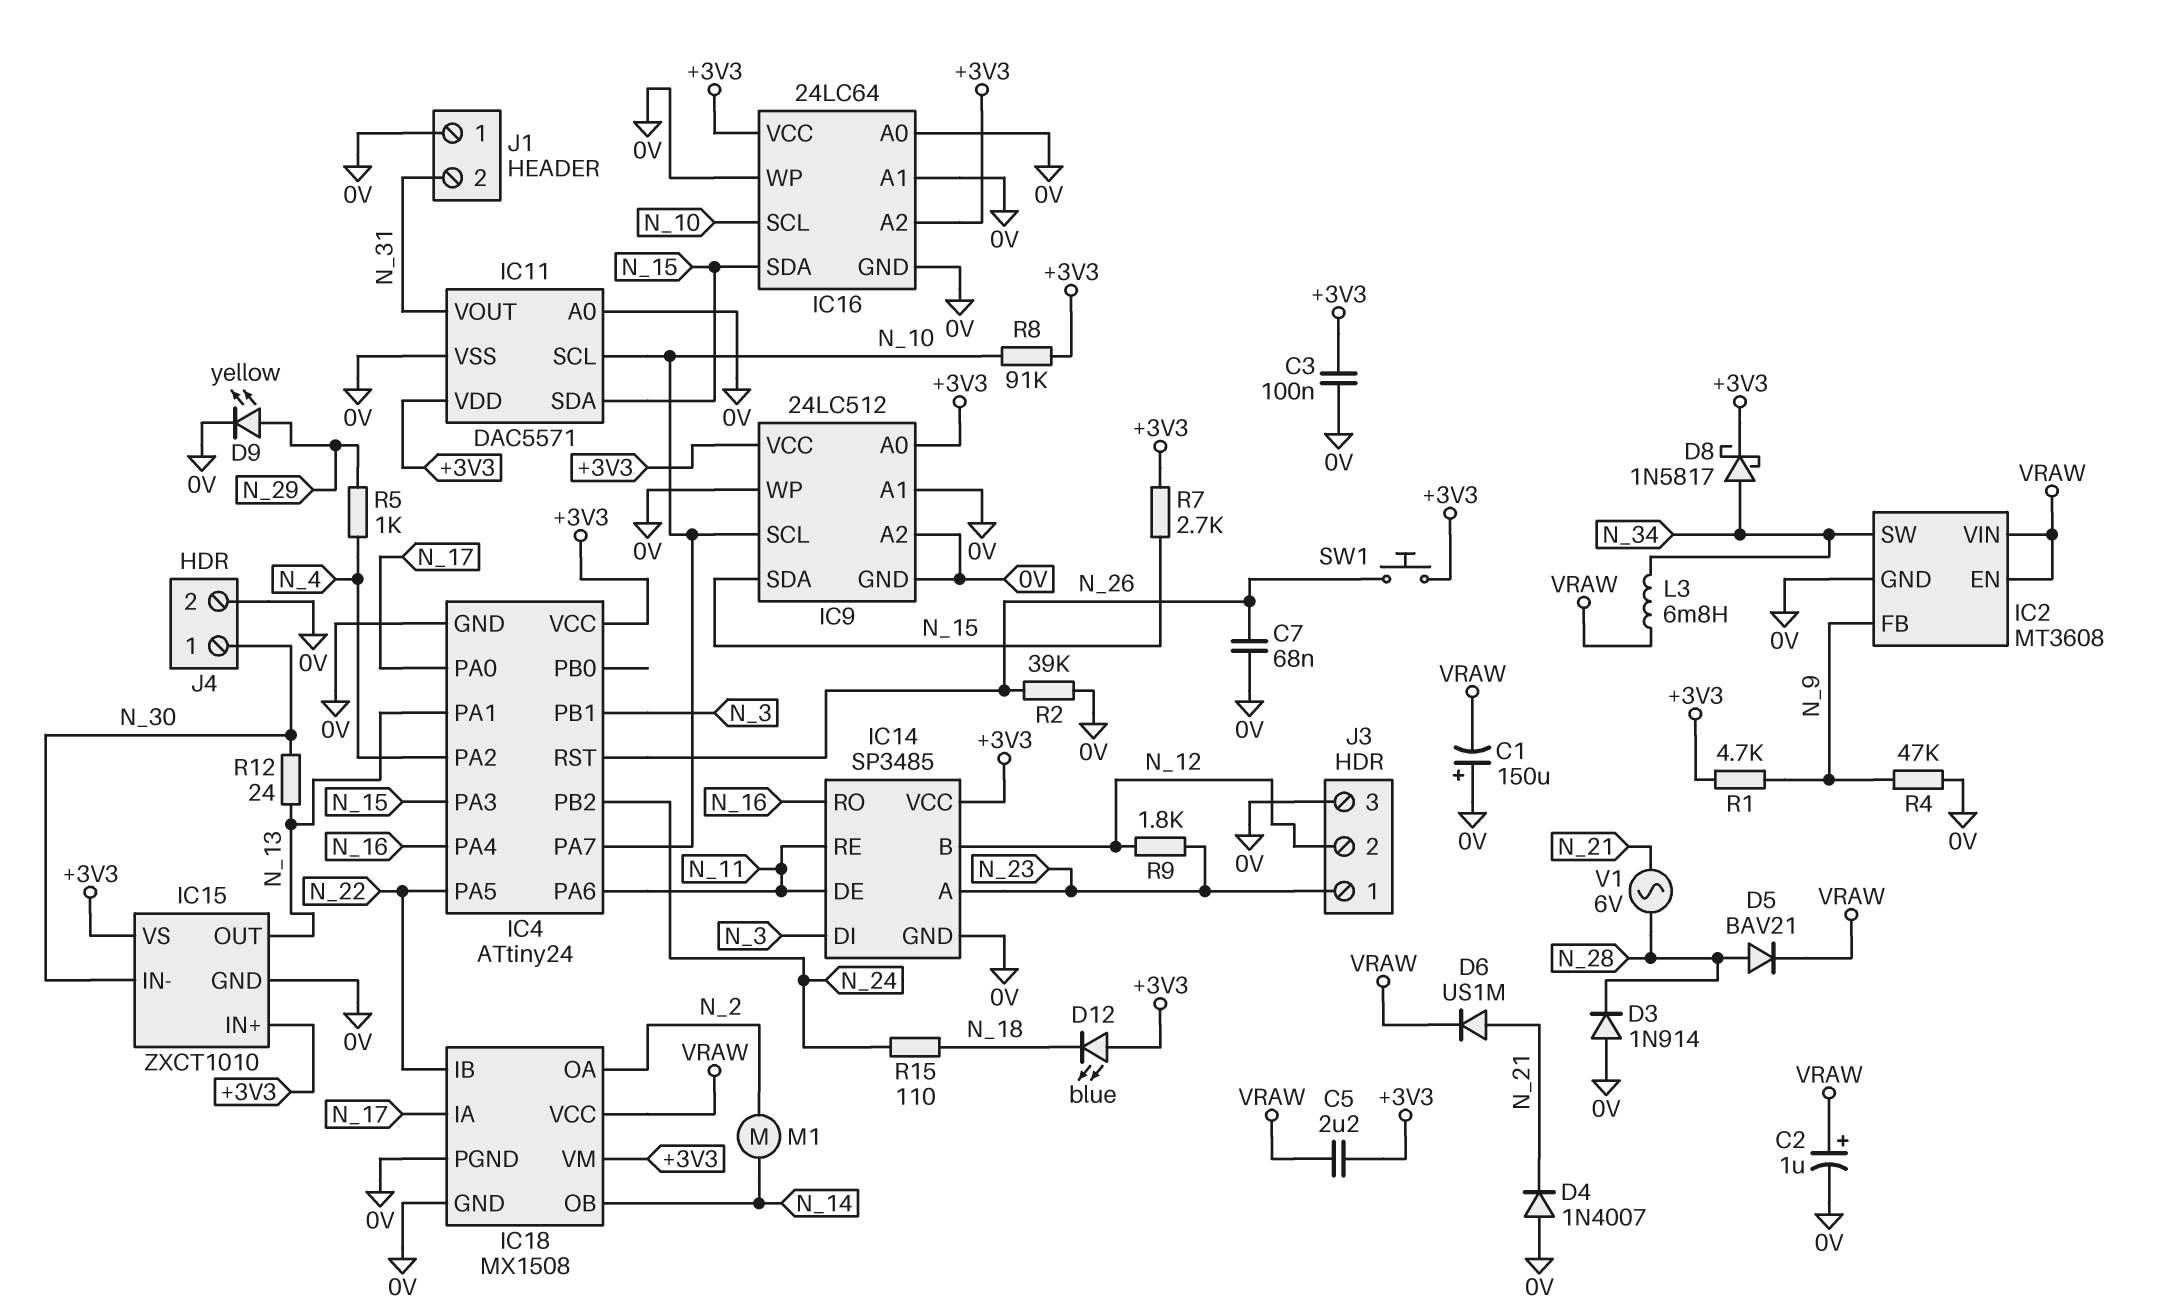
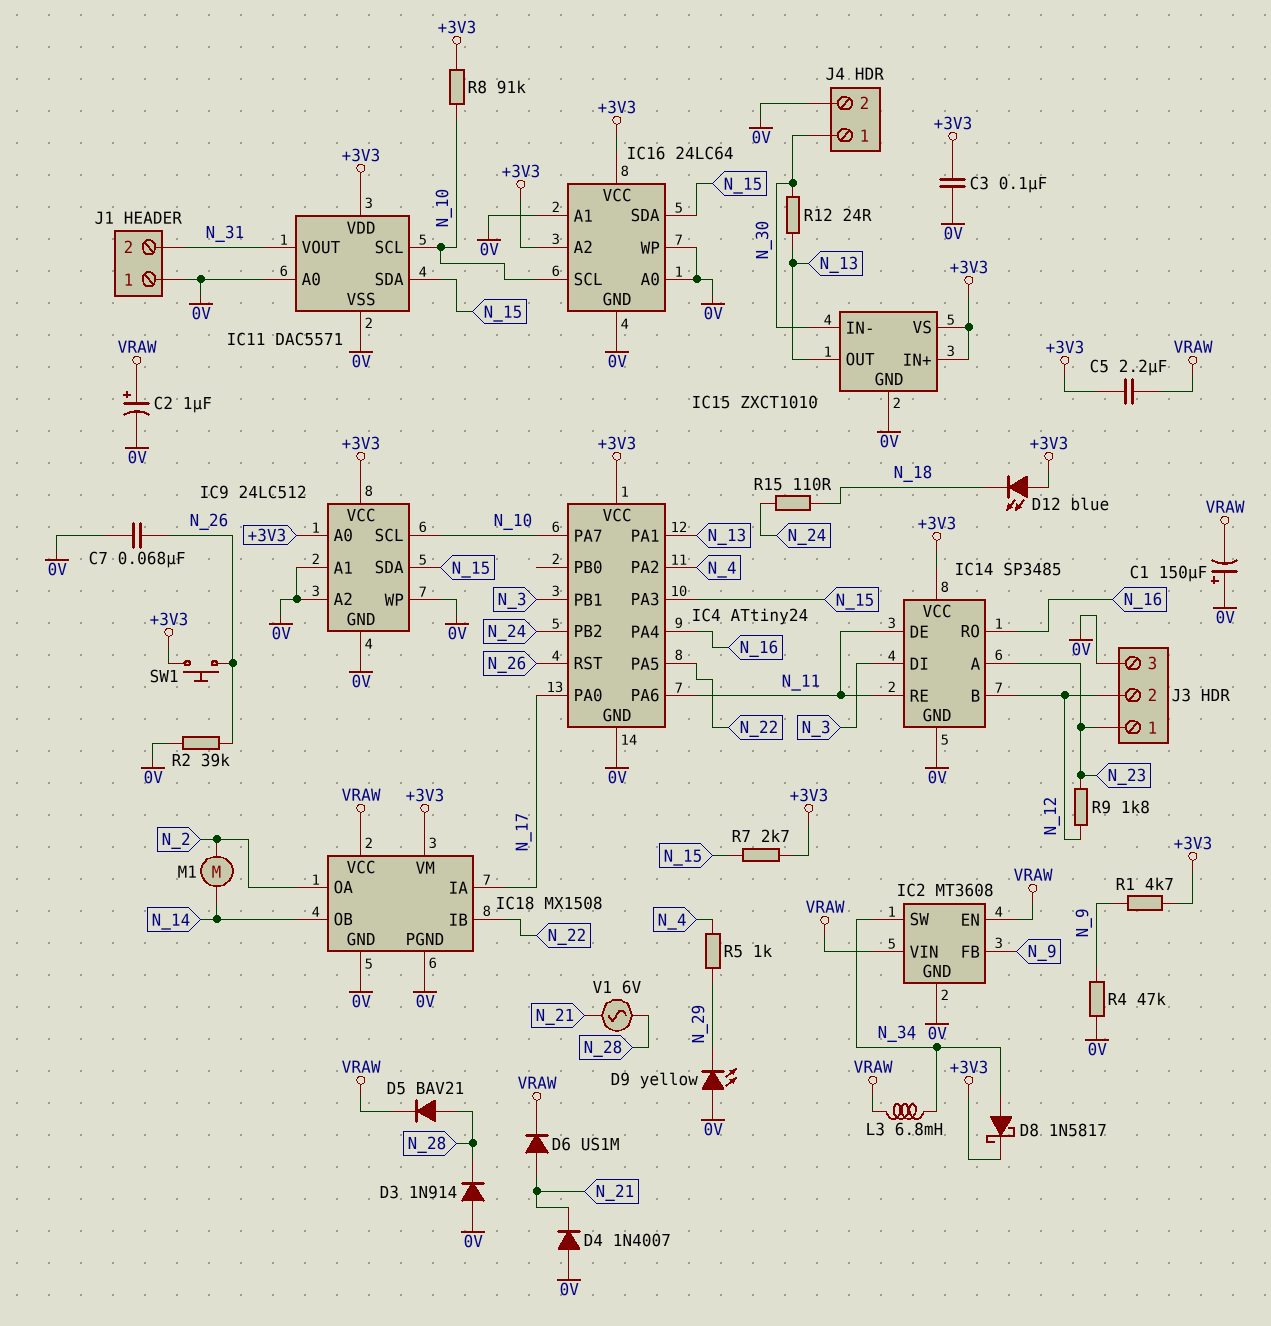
D9: LED yellow (A N_29, K 0V) -> LED yellow (A 0V, K N_29)

